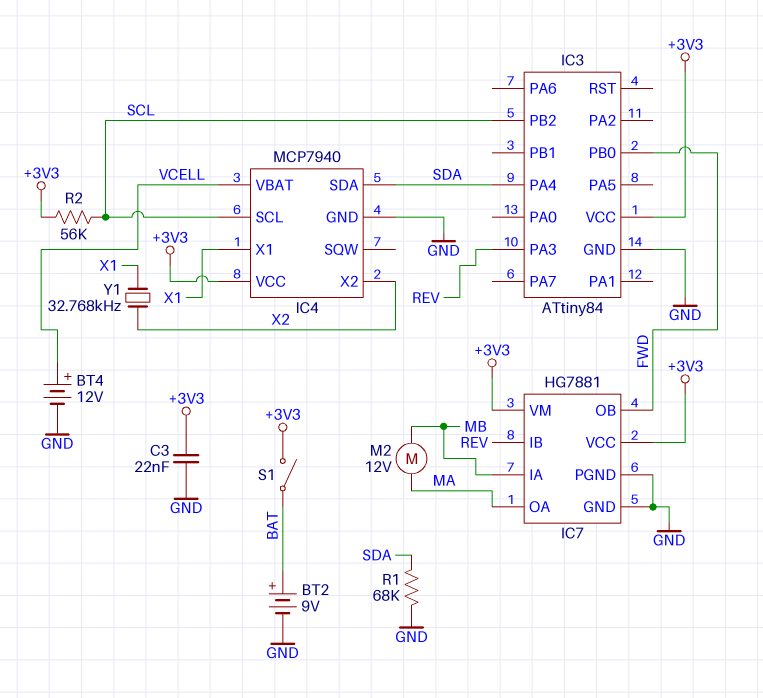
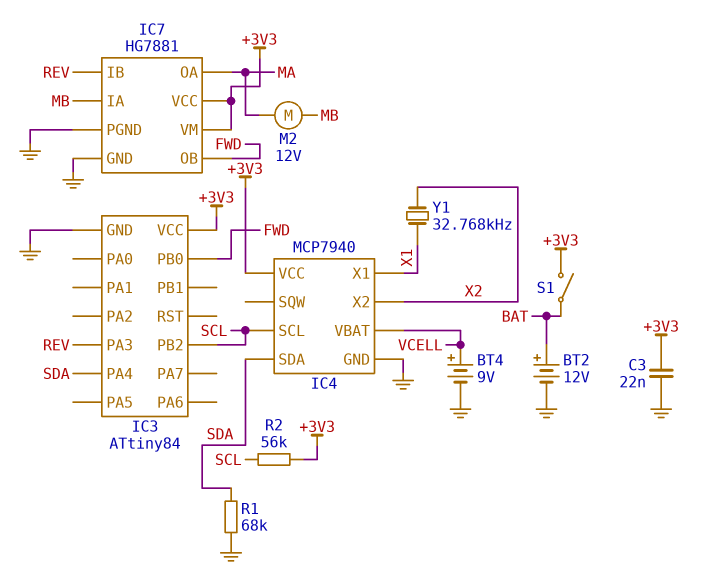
BT2: 9V (plus BAT, minus GND) -> 12V (plus BAT, minus GND)
BT4: 12V (plus VCELL, minus GND) -> 9V (plus VCELL, minus GND)

